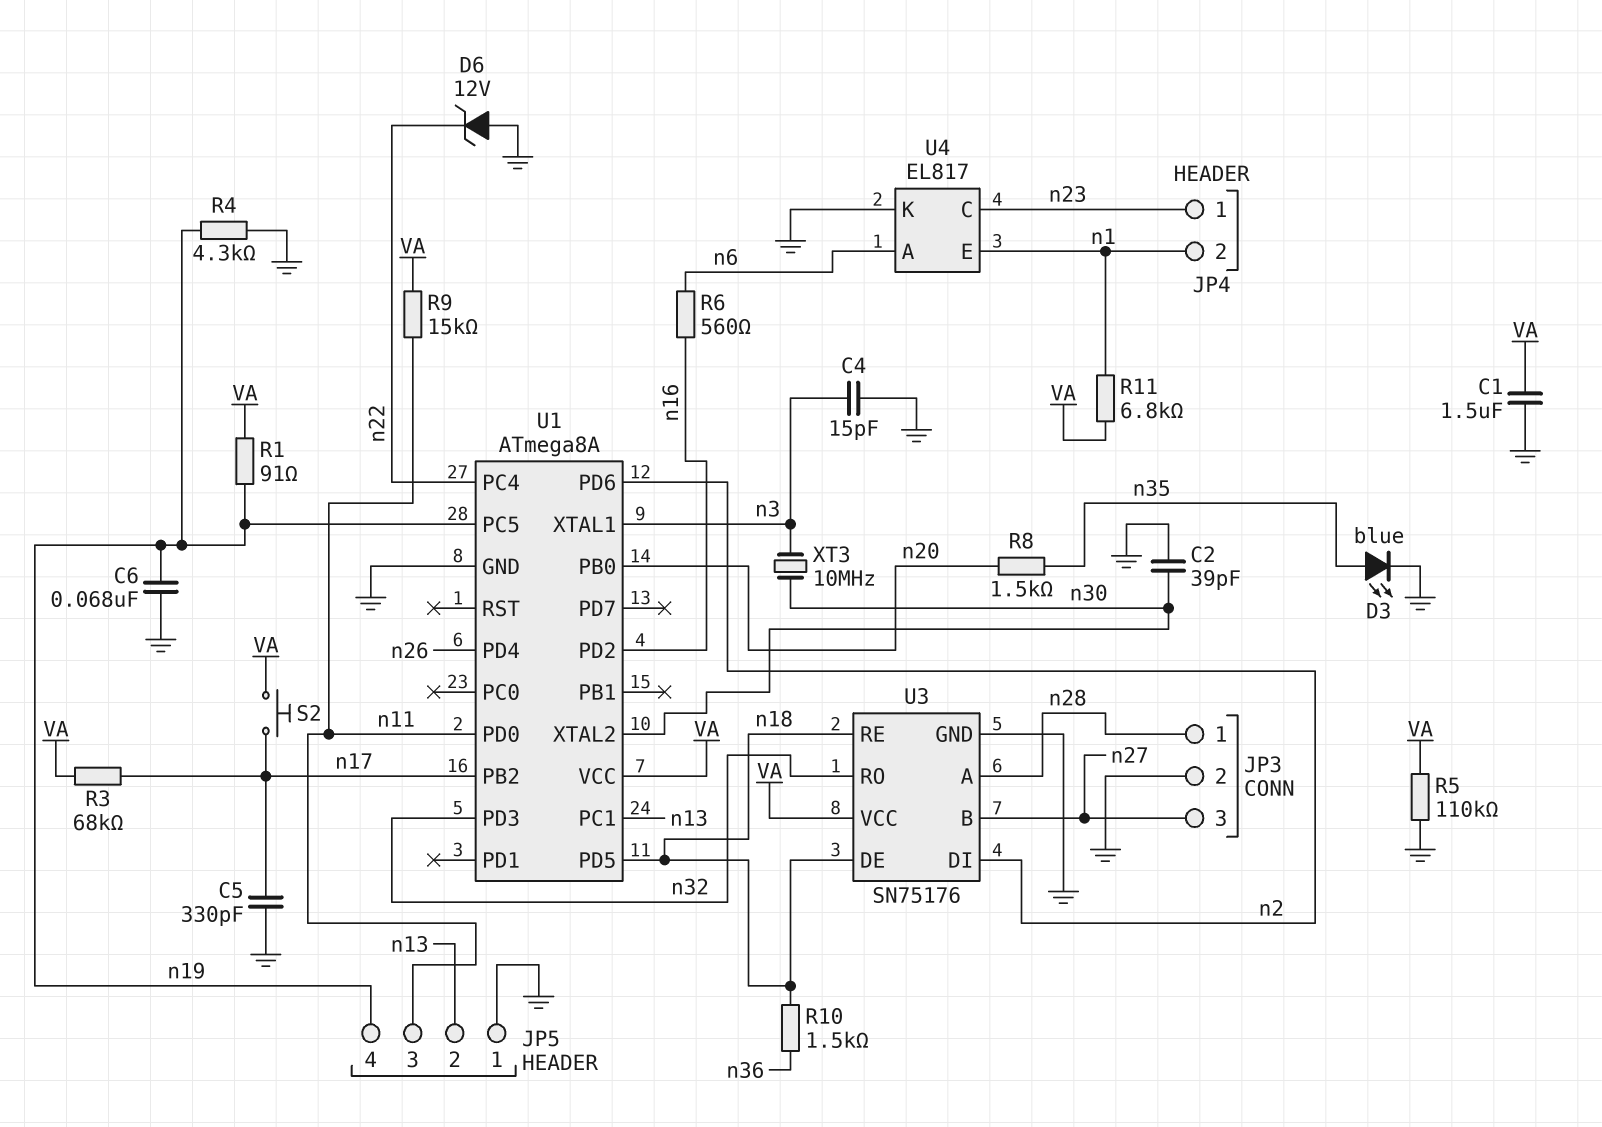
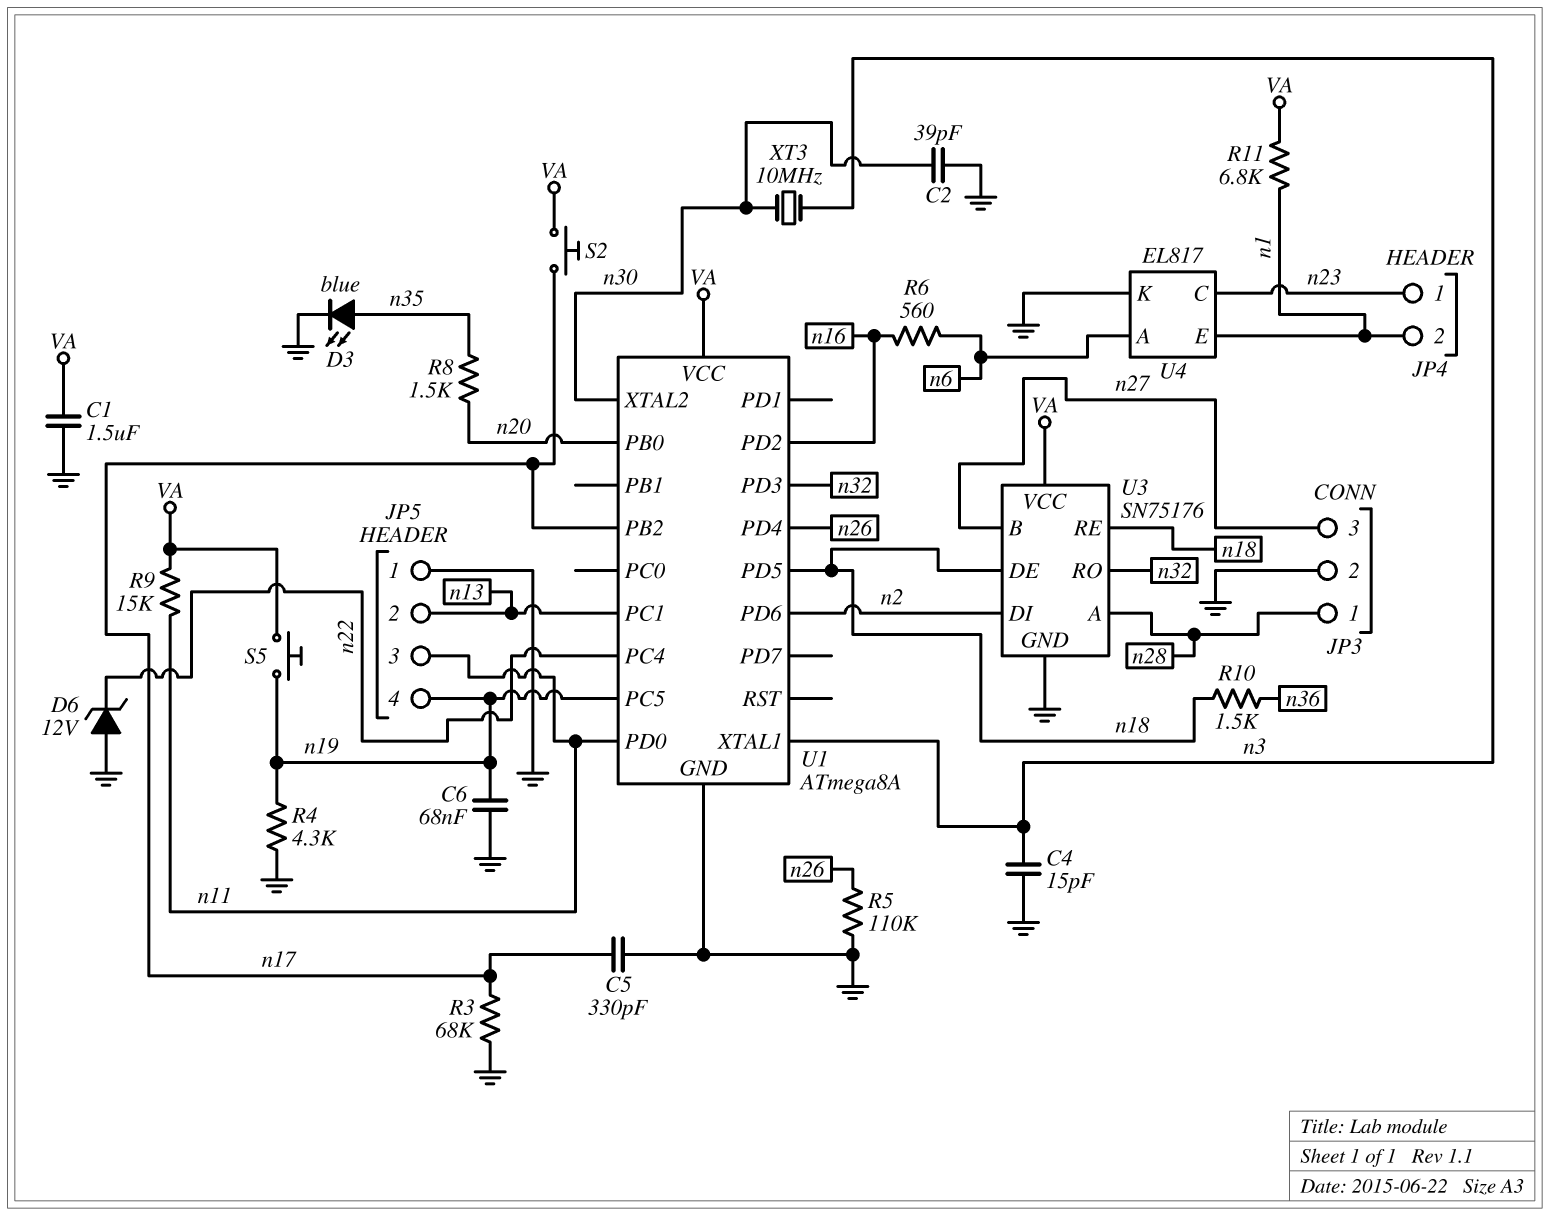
R1: 91 (VA, n19) -> none
R3: 68k (VA, n17) -> 68k (GND, n17)
R5: 110k (GND, VA) -> 110k (GND, n26)
S5: none -> button (VA, n19)

